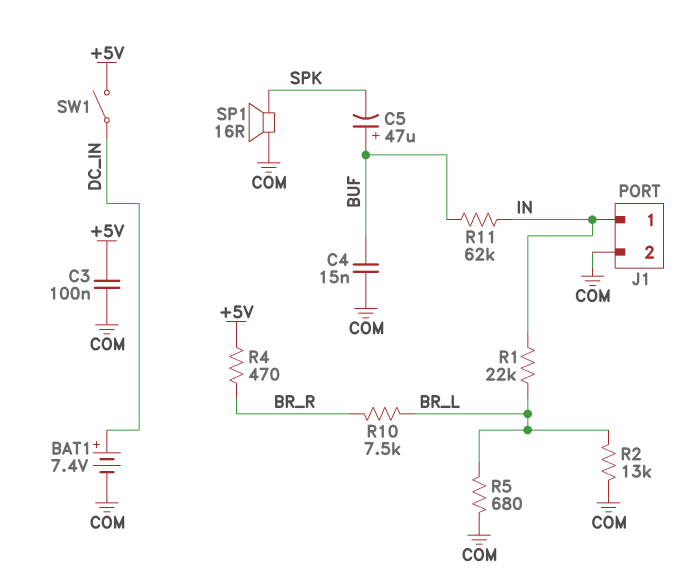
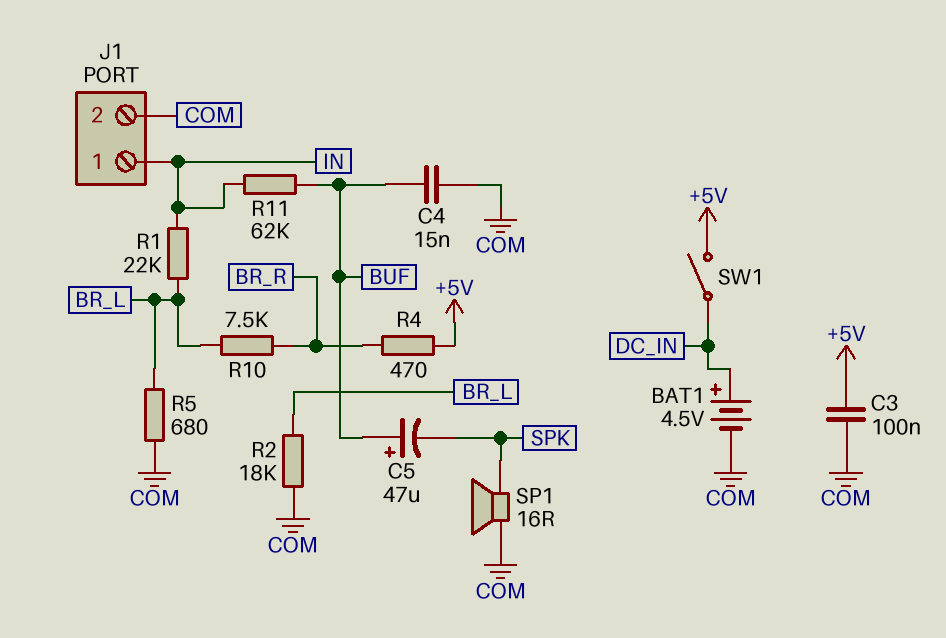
BAT1: 7.4V (plus DC_IN, minus COM) -> 4.5V (plus DC_IN, minus COM)
R2: 13k (BR_L, COM) -> 18k (BR_L, COM)

